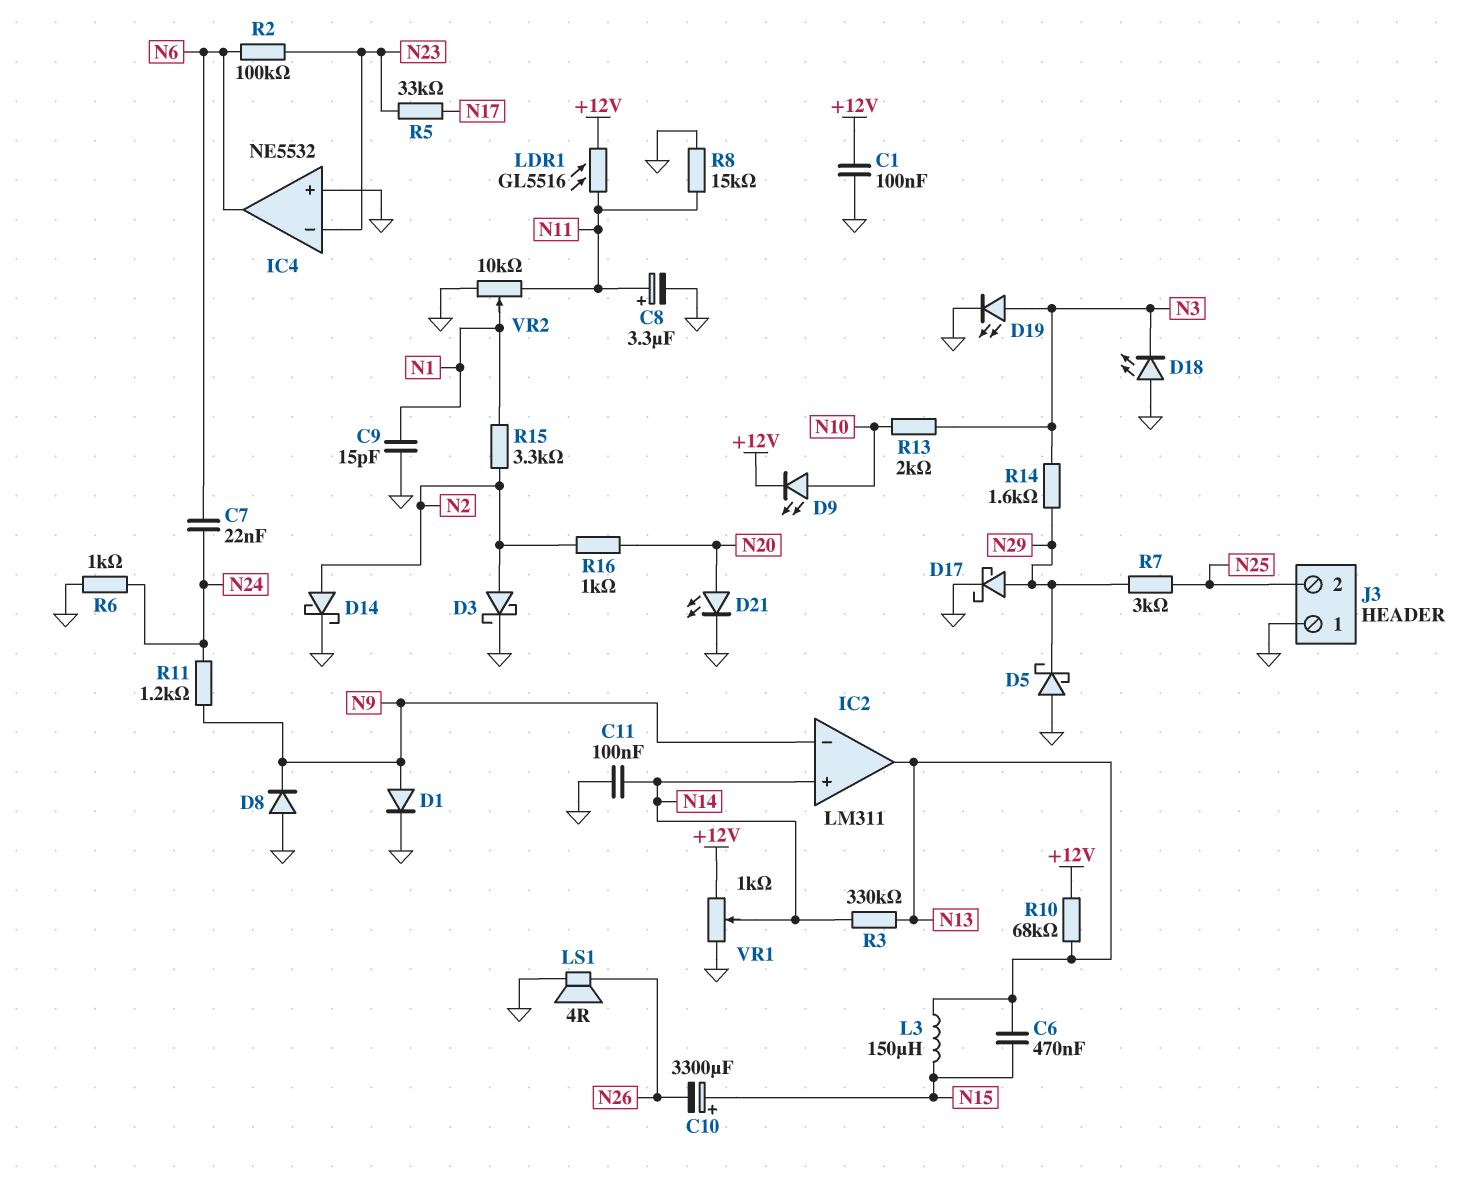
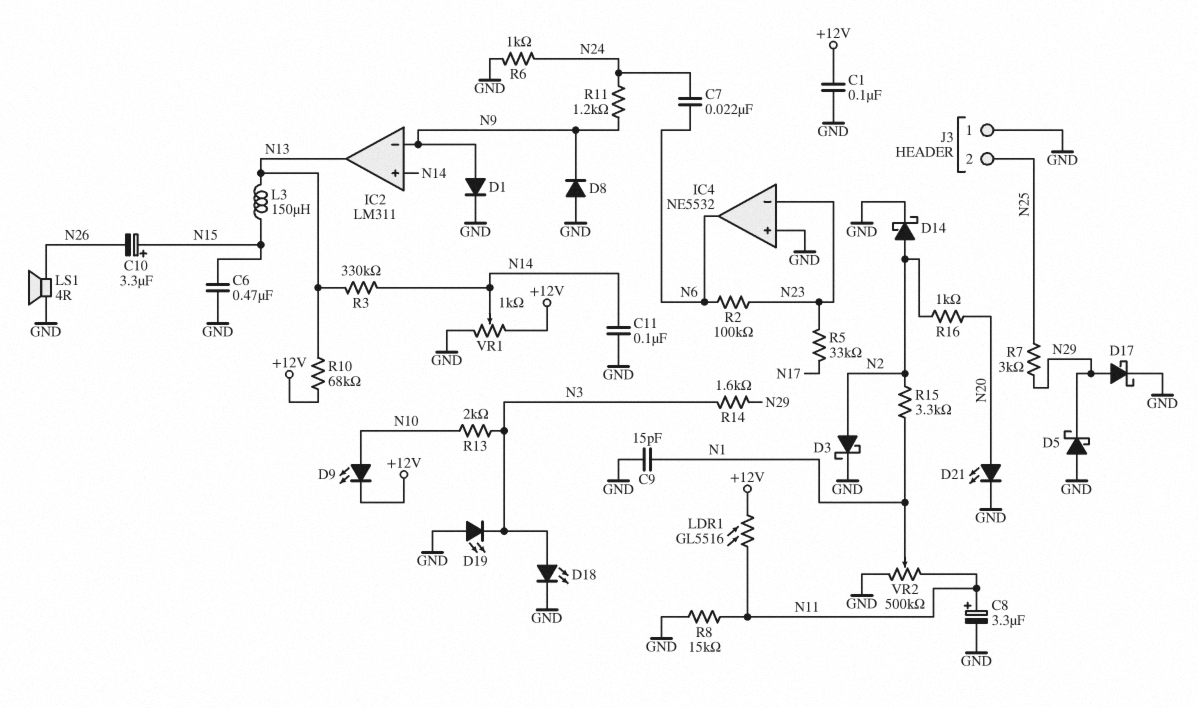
C6: 470nF (N13, N15) -> 470nF (GND, N15)
C10: 3300uF (plus N15, minus N26) -> 3.3uF (plus N15, minus N26)
D18: LED (A GND, K N3) -> LED (A N3, K GND)
D19: LED (A N3, K GND) -> LED (A GND, K N3)
VR2: 10k (GND, N11, wiper N1) -> 500k (GND, N11, wiper N1)

